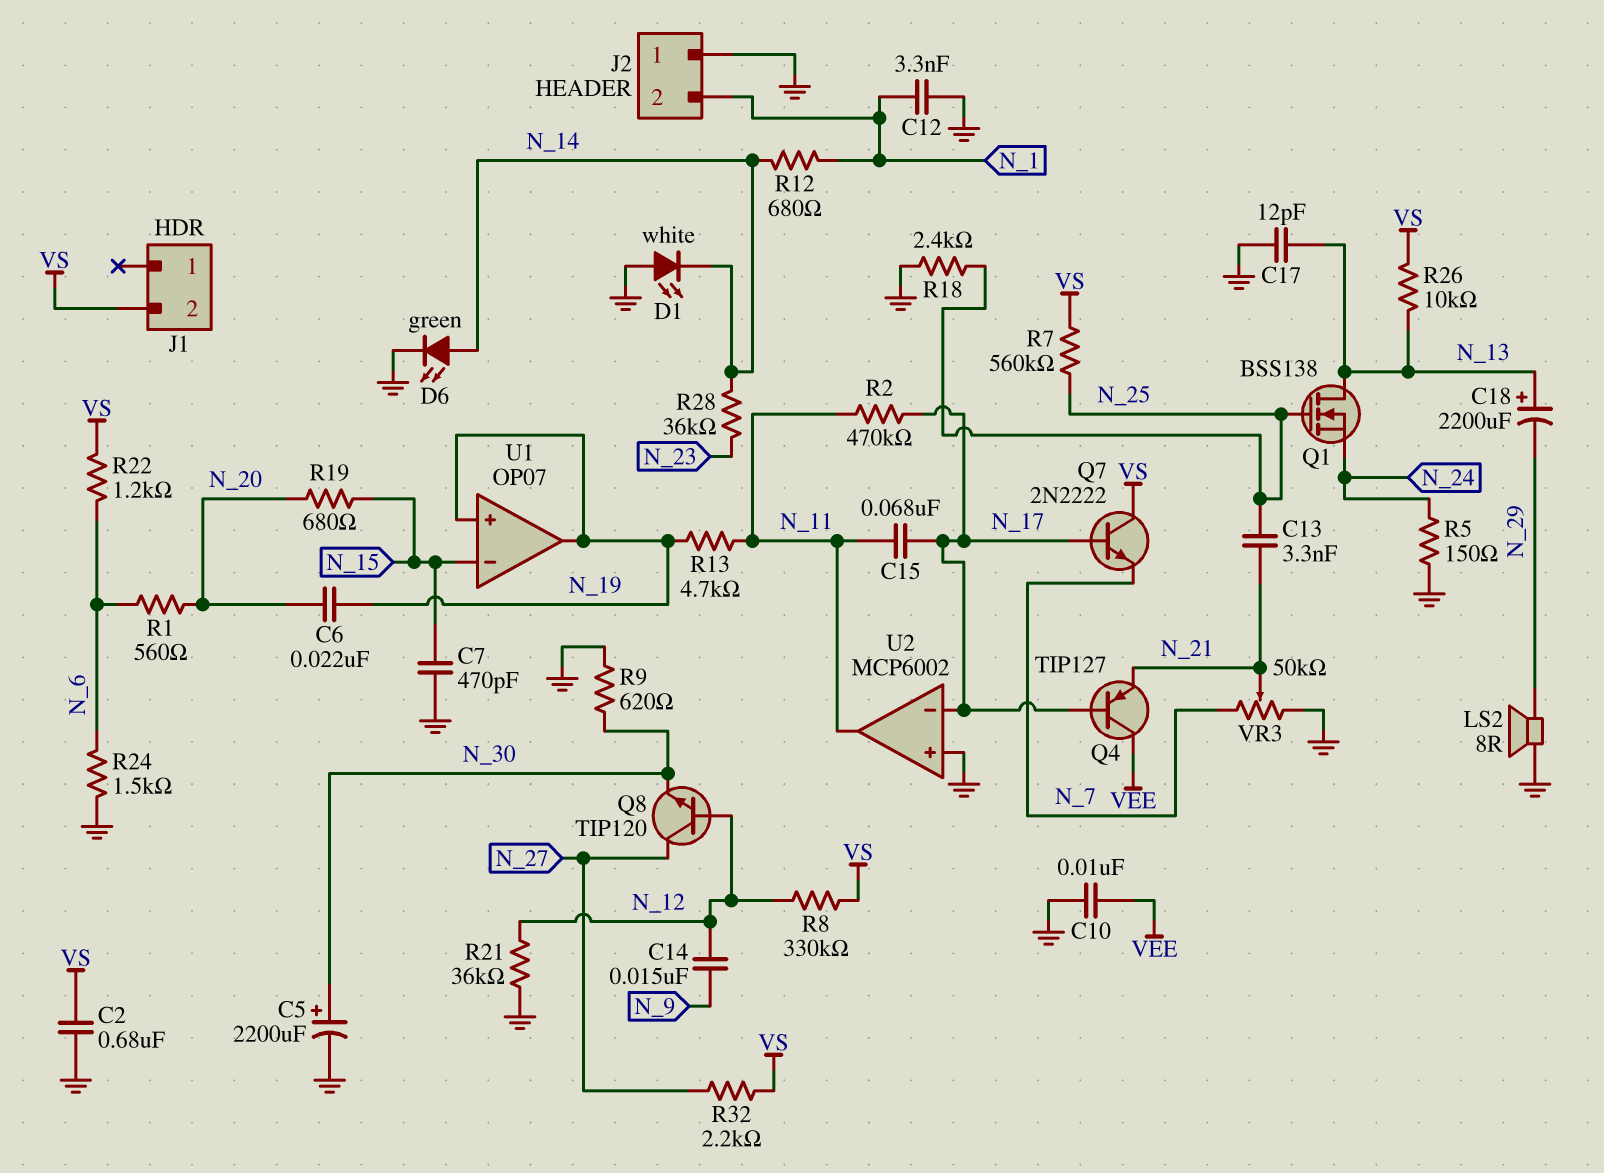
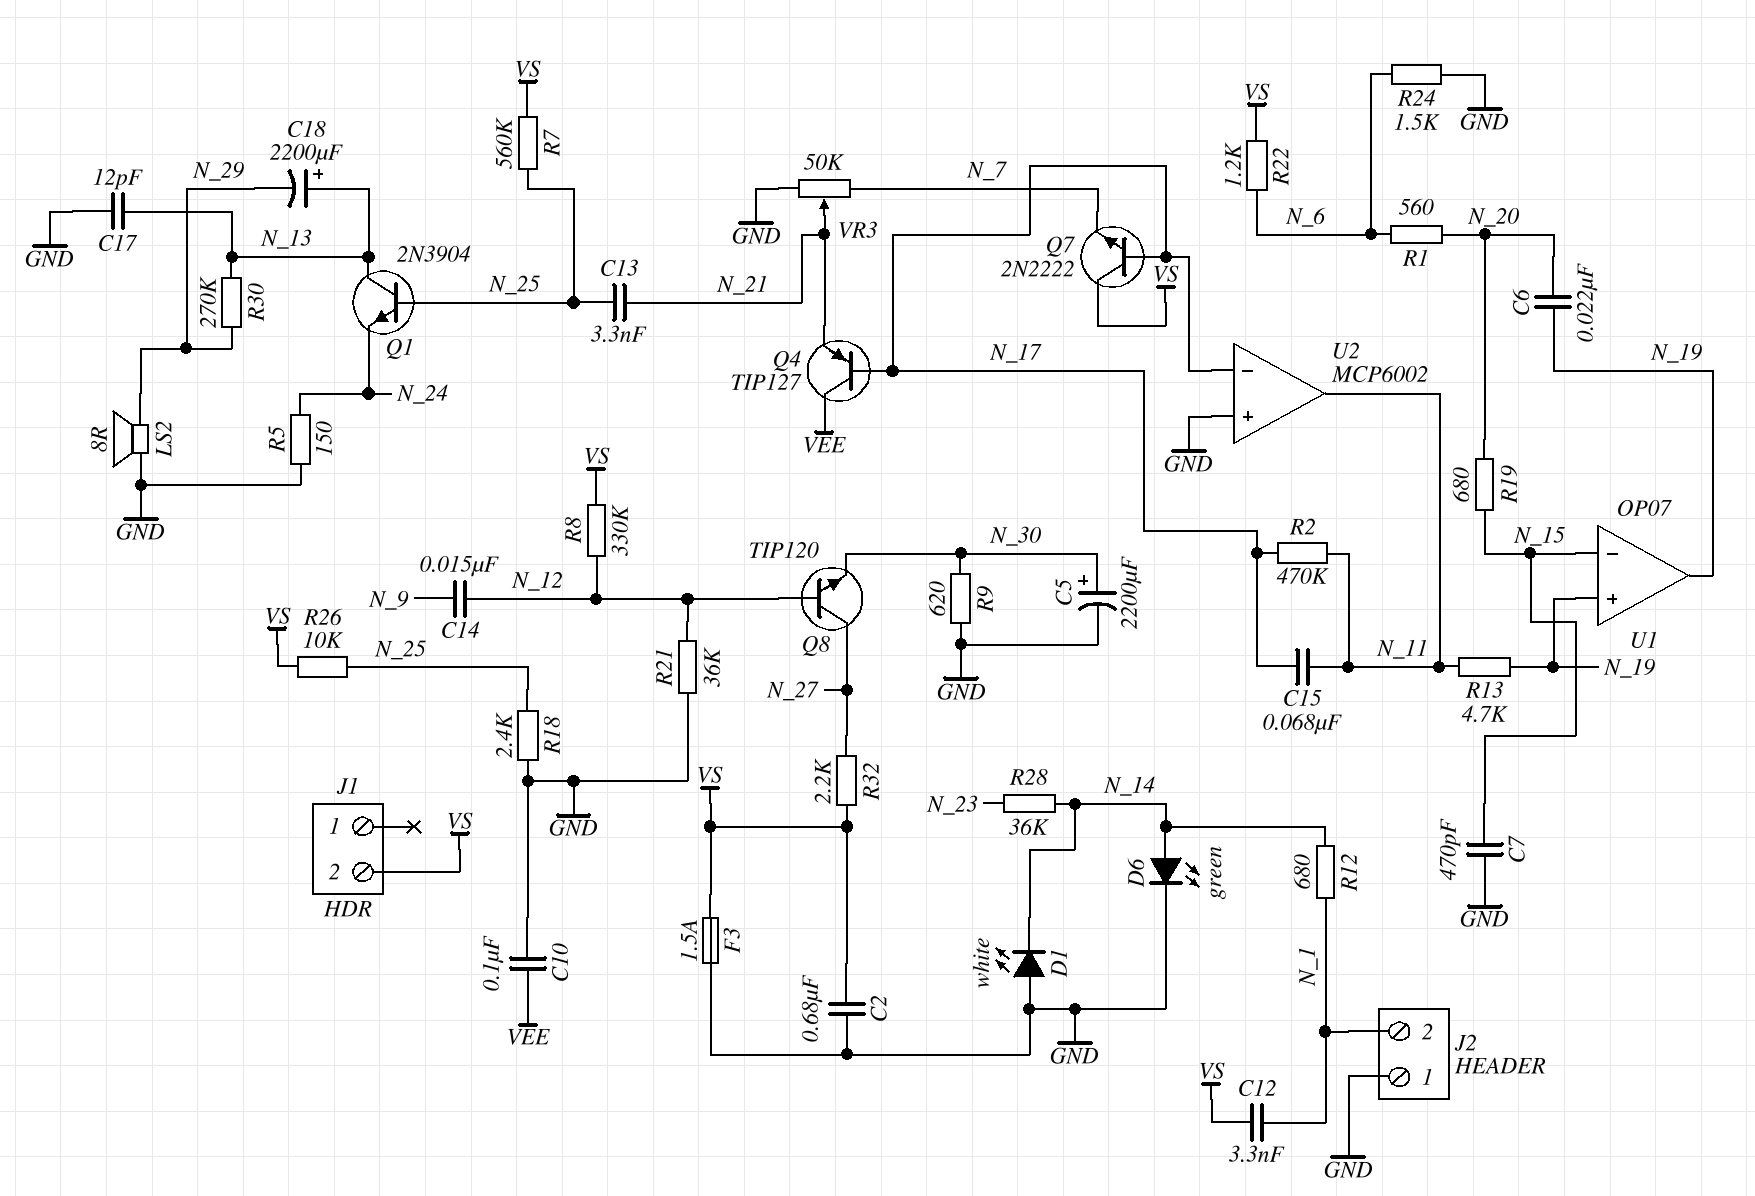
C10: 10nF (GND, VEE) -> 100nF (GND, VEE)
C12: 3.3nF (GND, N_1) -> 3.3nF (N_1, VS)
F3: none -> 1.5A (GND, VS)
Q1: NMOS BSS138 (G N_25, D N_13, S N_24) -> NPN 2N3904 (B N_25, C N_13, E N_24)
R26: 10k (N_13, VS) -> 10k (N_25, VS)
R30: none -> 270k (N_13, N_29)

